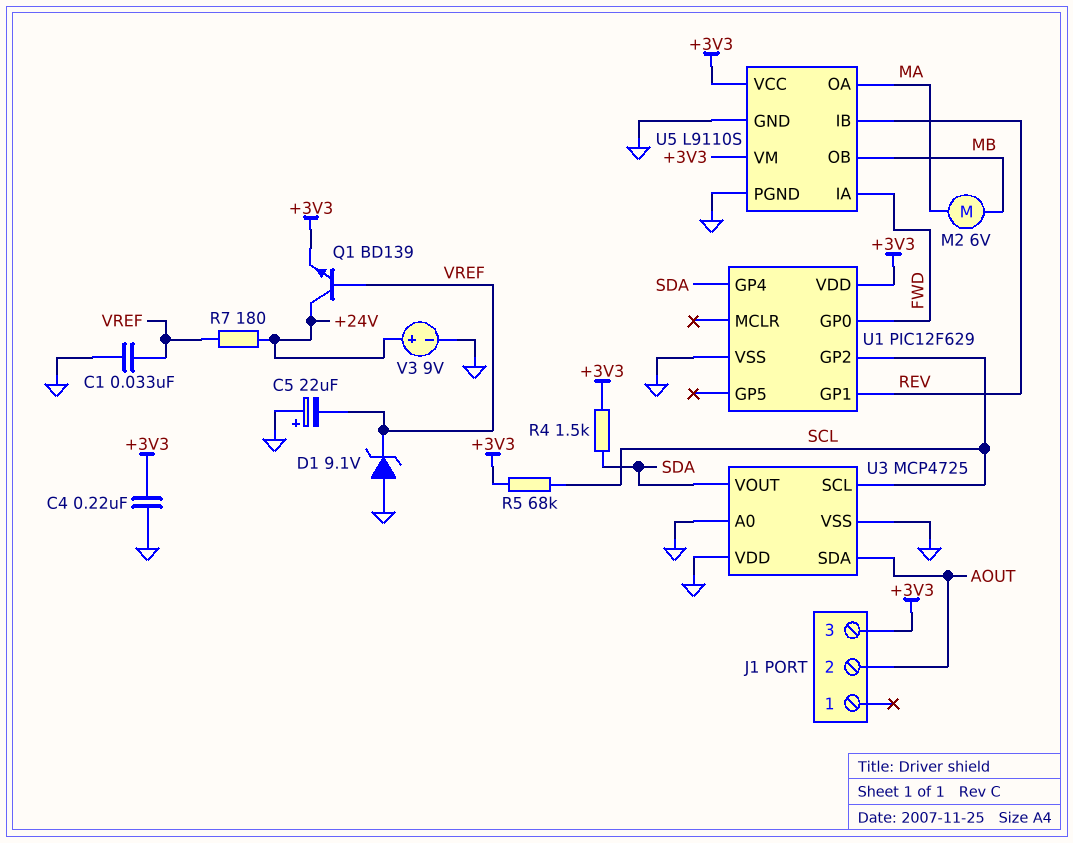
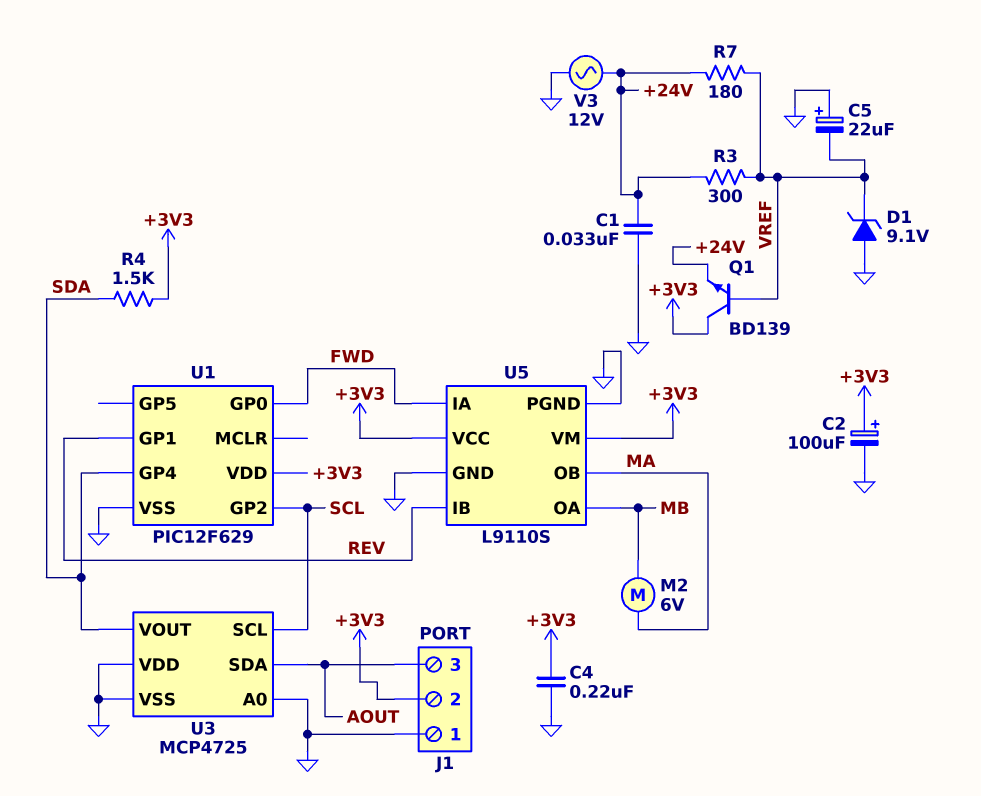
C1: 33nF (GND, VREF) -> 33nF (+24V, GND)
C2: none -> 100uF (plus +3V3, minus GND)
J1 pin 1: none -> GND
J1 pin 2: AOUT -> +3V3
J1 pin 3: +3V3 -> AOUT
Q1: NPN BD139 (B VREF, C +24V, E +3V3) -> NPN BD139 (B VREF, C +3V3, E +24V)
R3: none -> 300 (+24V, VREF)
R5: 68k (+3V3, SCL) -> none
U5 pin OA: MA -> MB
U5 pin OB: MB -> MA
V3: 9V (plus +24V, minus GND) -> AC 12V (+24V, GND)

